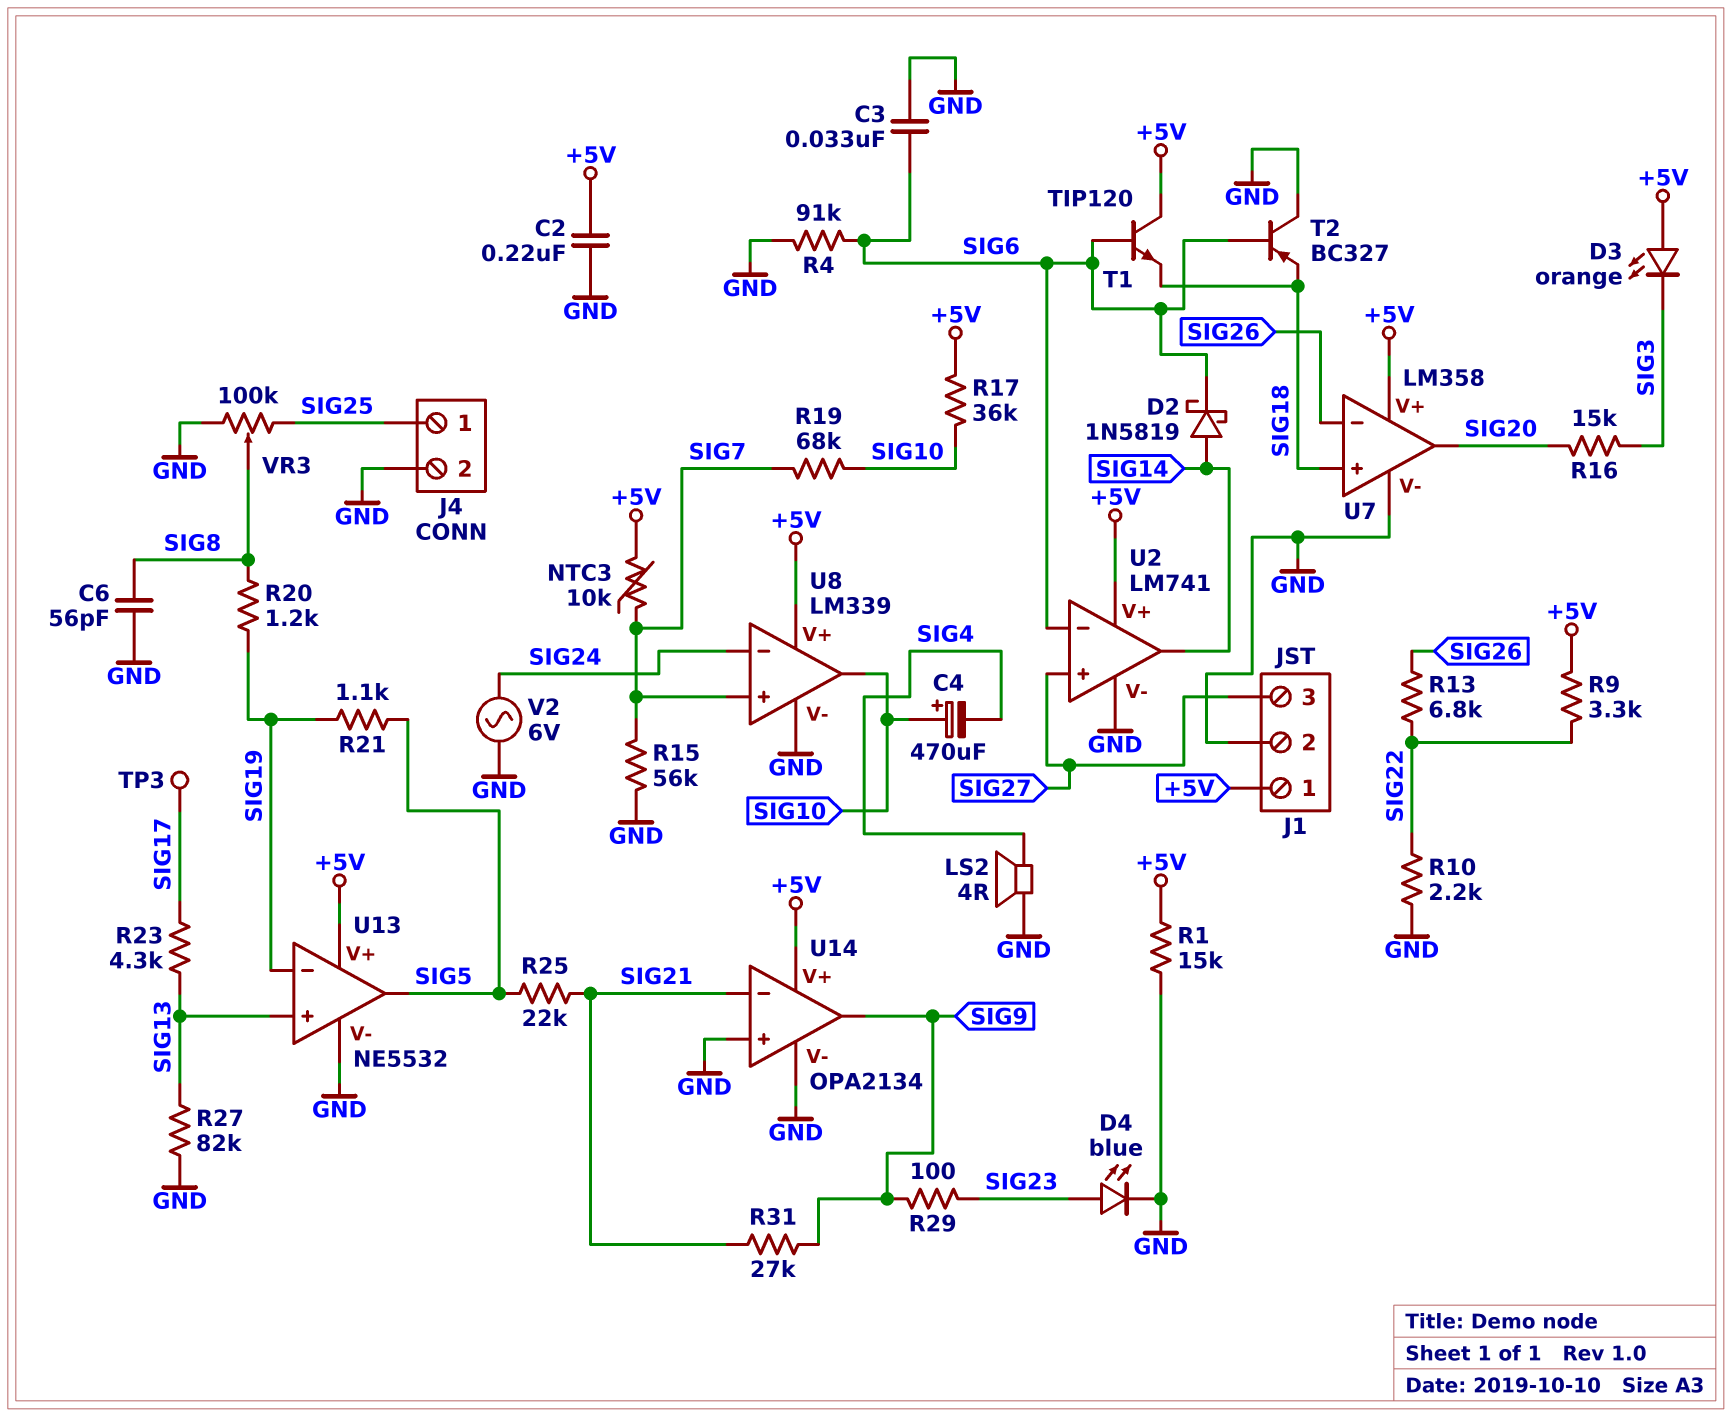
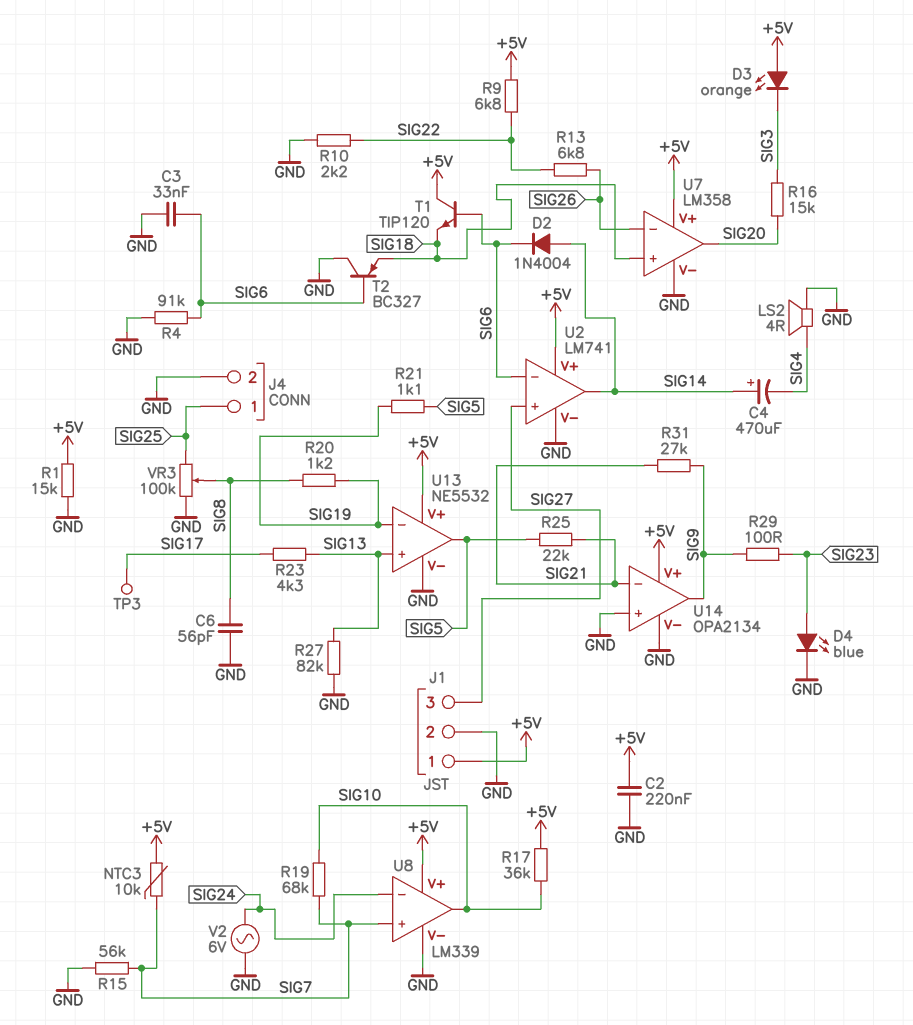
C4: 470uF (plus SIG10, minus SIG4) -> 470uF (plus SIG14, minus SIG4)
D2: schottky 1N5819 (A SIG14, K SIG6) -> diode 1N4004 (A SIG14, K SIG6)
R9: 3.3k (+5V, SIG22) -> 6.8k (+5V, SIG22)

